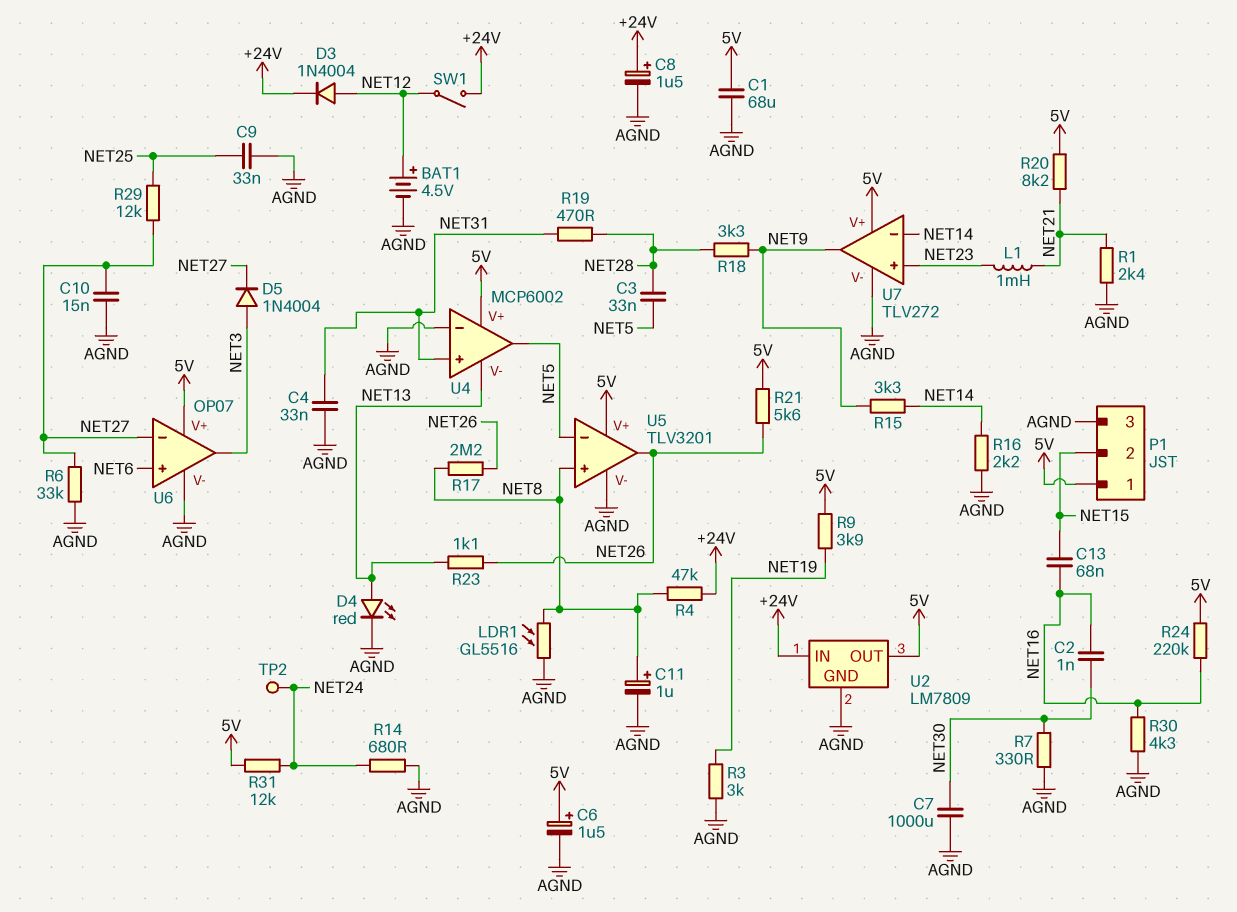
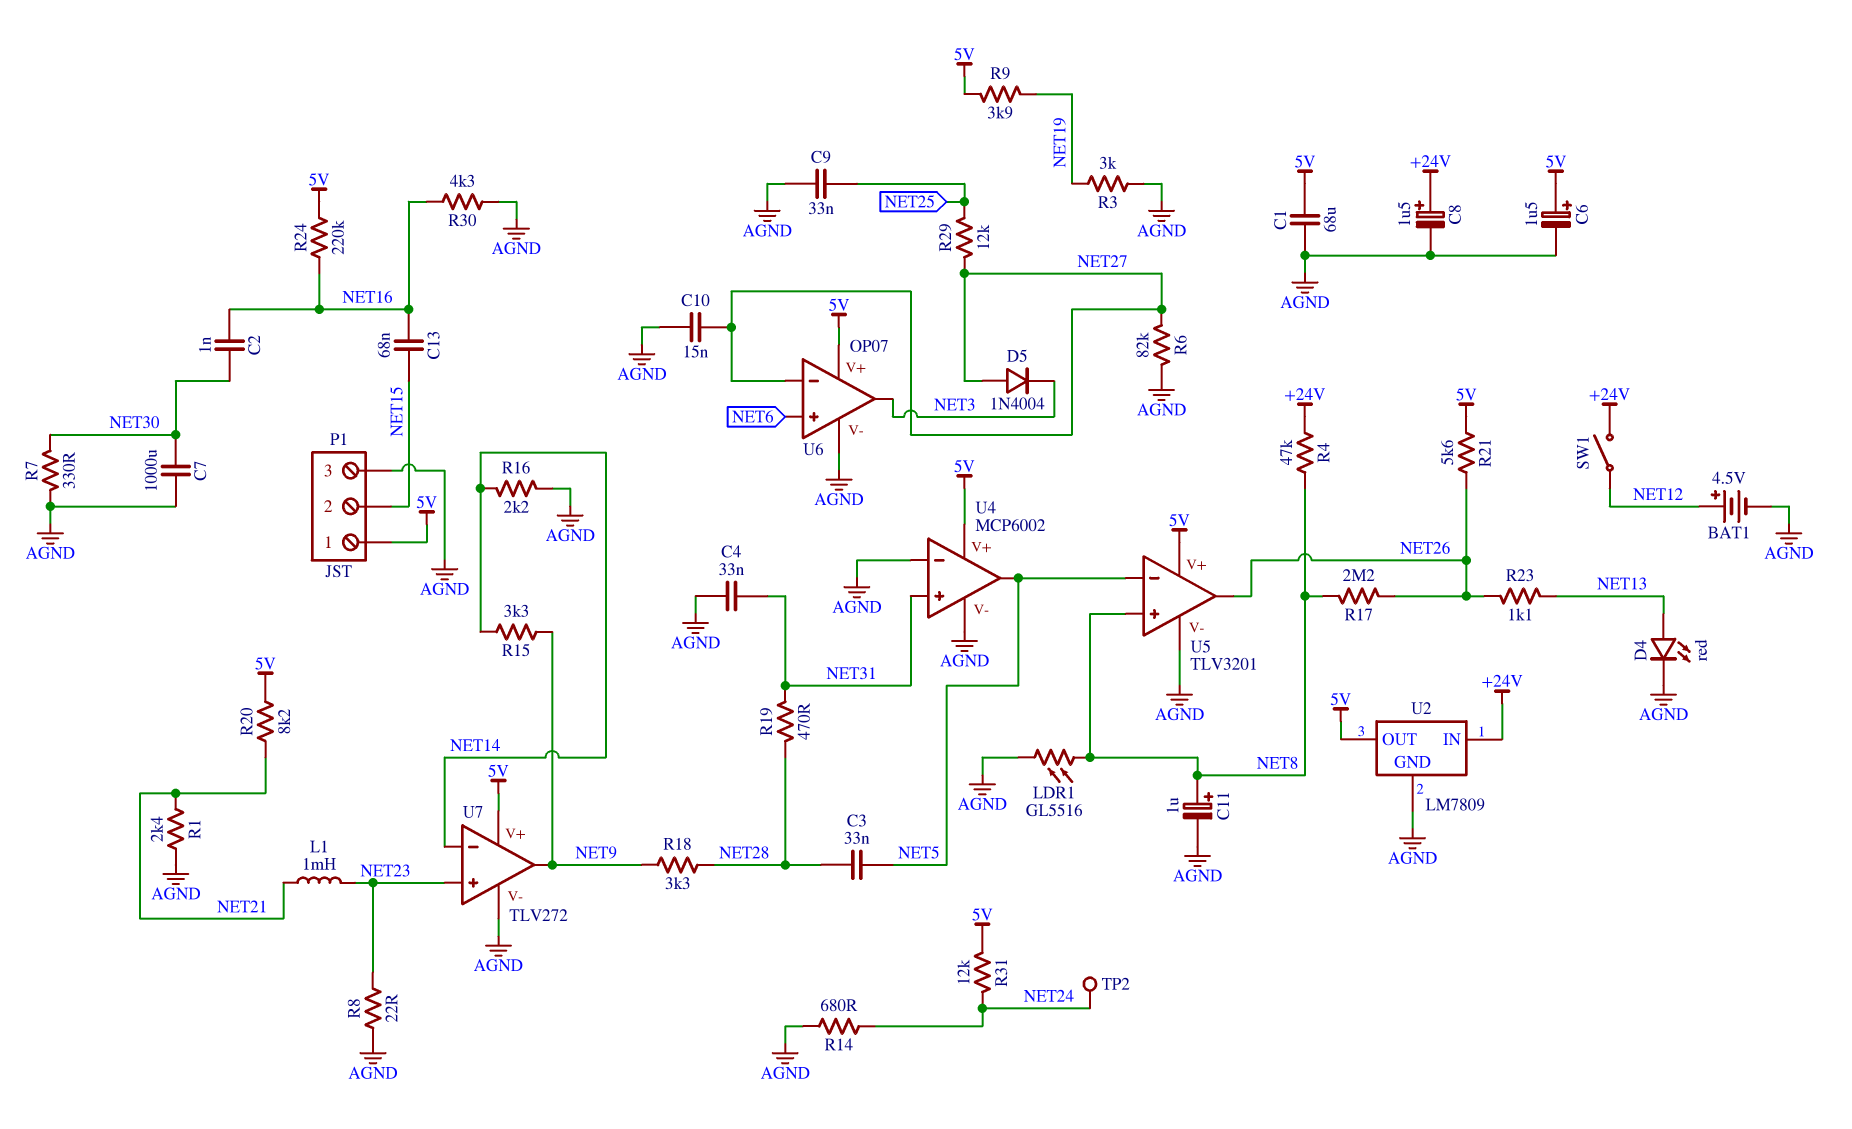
D3: diode 1N4004 (A NET12, K +24V) -> none
D5: diode 1N4004 (A NET3, K NET27) -> diode 1N4004 (A NET27, K NET3)
R6: 33k (AGND, NET27) -> 82k (AGND, NET27)
R8: none -> 22 (AGND, NET23)
U4 pin V-: NET13 -> AGND

